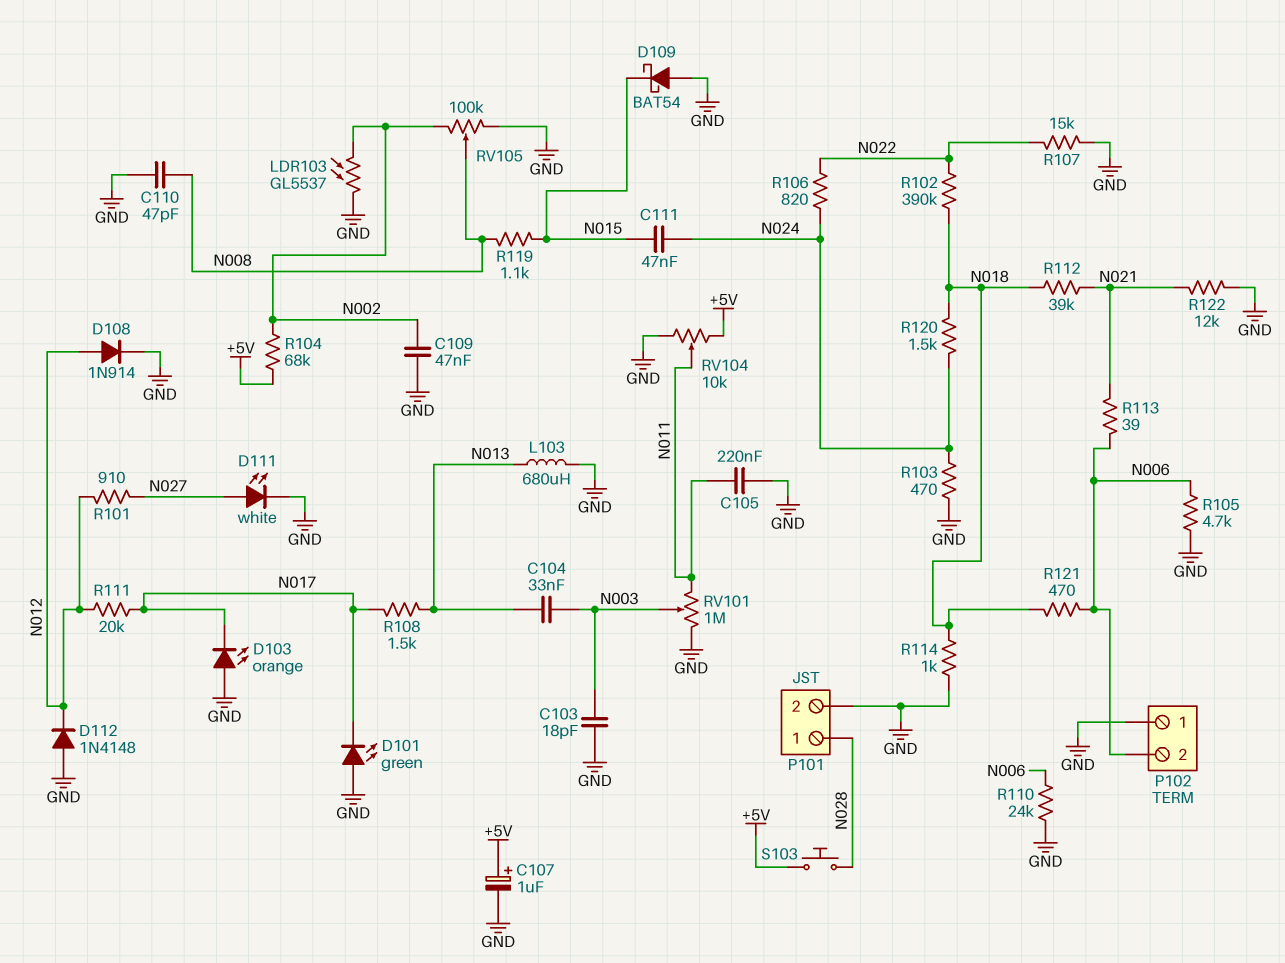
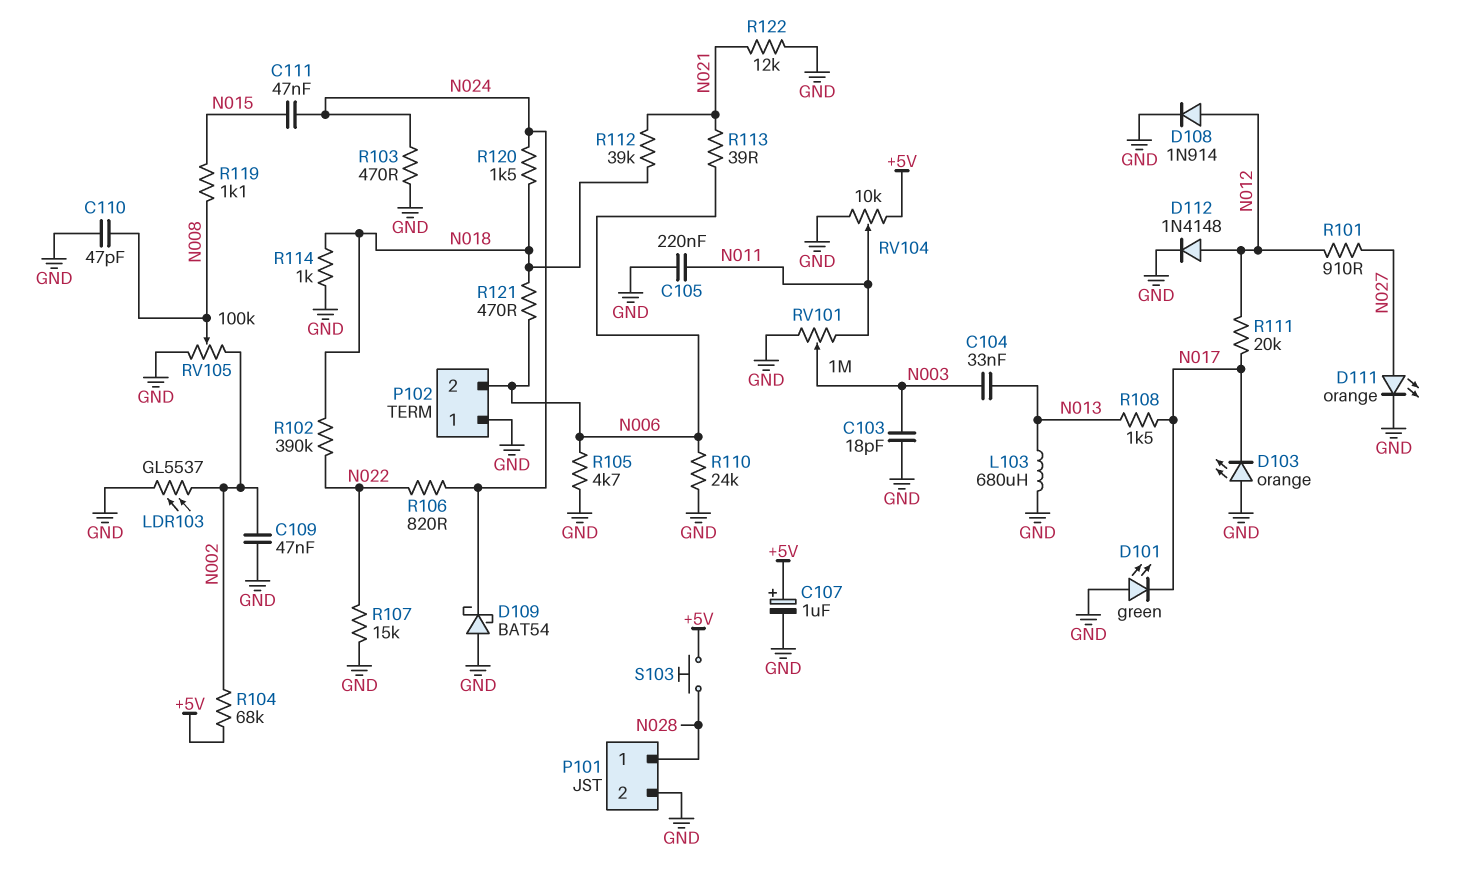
D109: schottky BAT54 (A GND, K N015) -> schottky BAT54 (A GND, K N024)
D111: LED white (A N027, K GND) -> LED orange (A N027, K GND)
D112: diode 1N4148 (A GND, K N012) -> diode 1N4148 (A N012, K GND)

